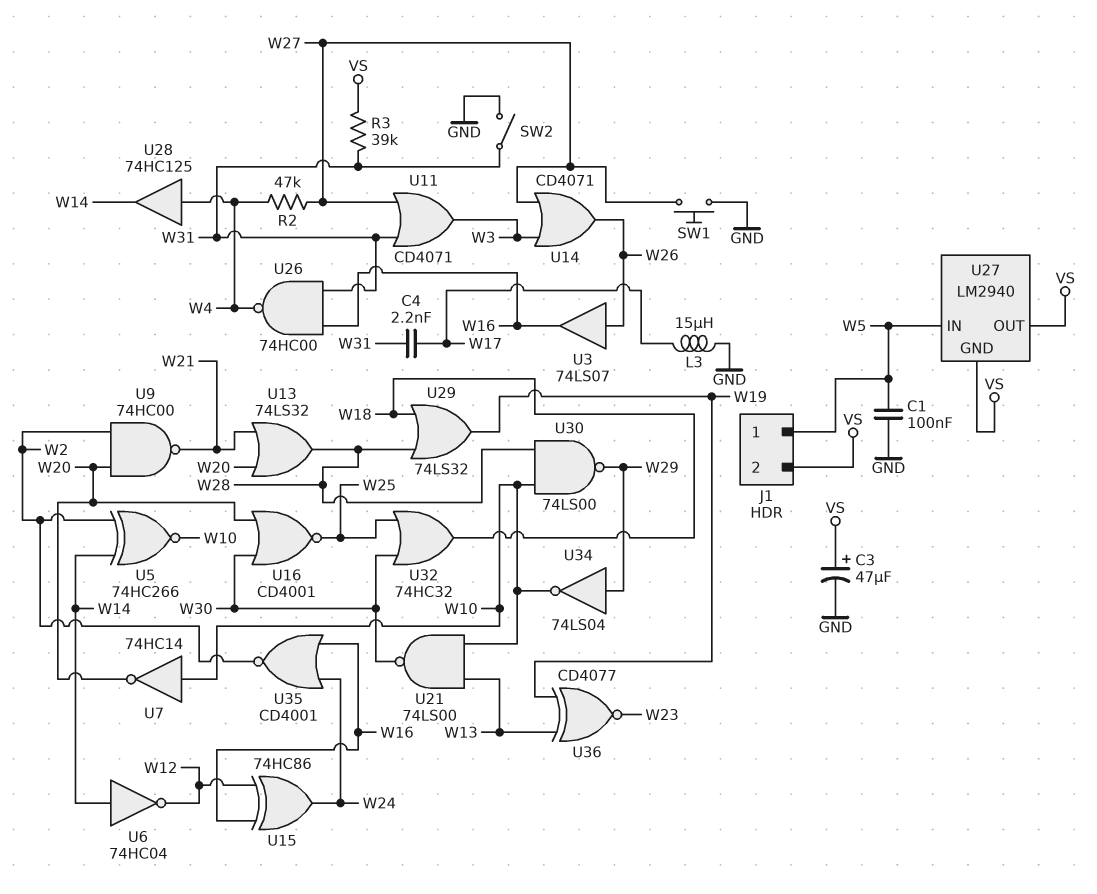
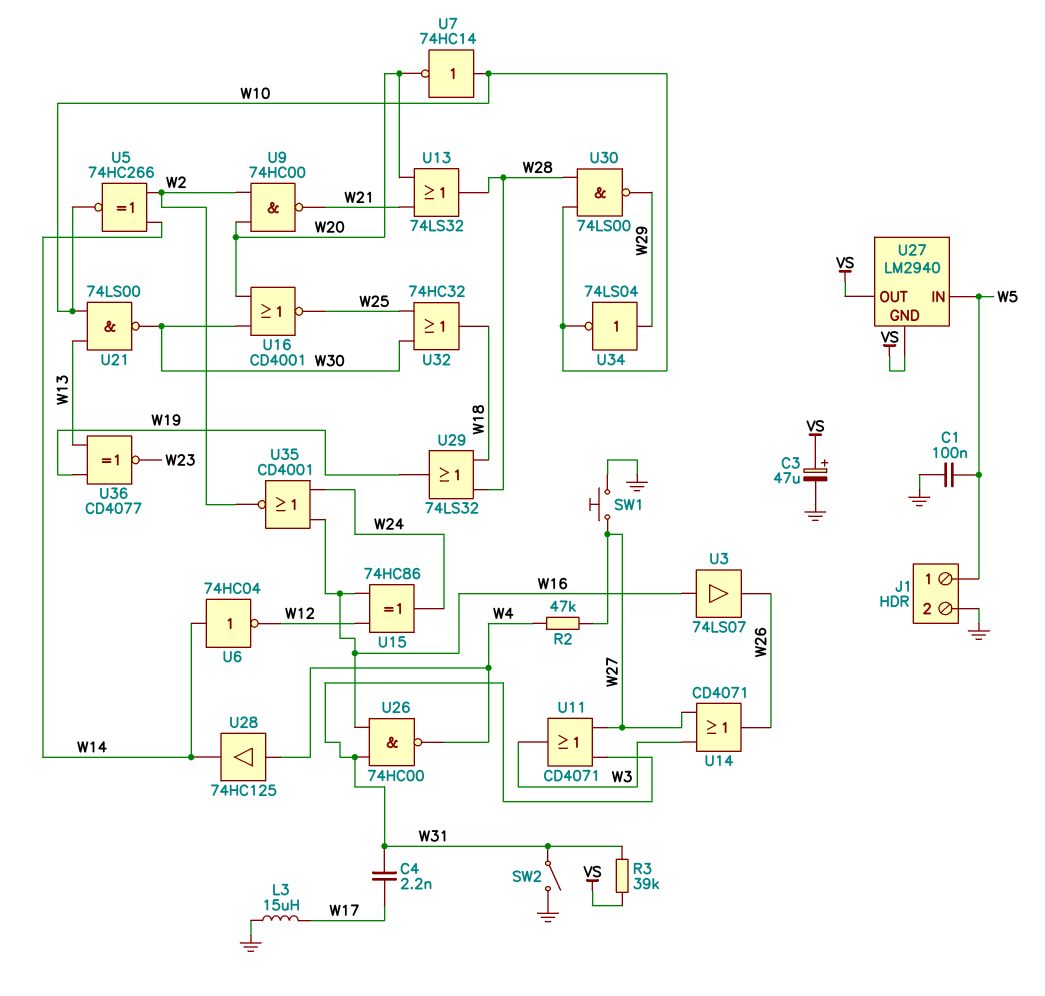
J1 pin 2: VS -> GND
U3: buffer 74LS07 (in W26, out W16) -> buffer 74LS07 (in W16, out W26)

